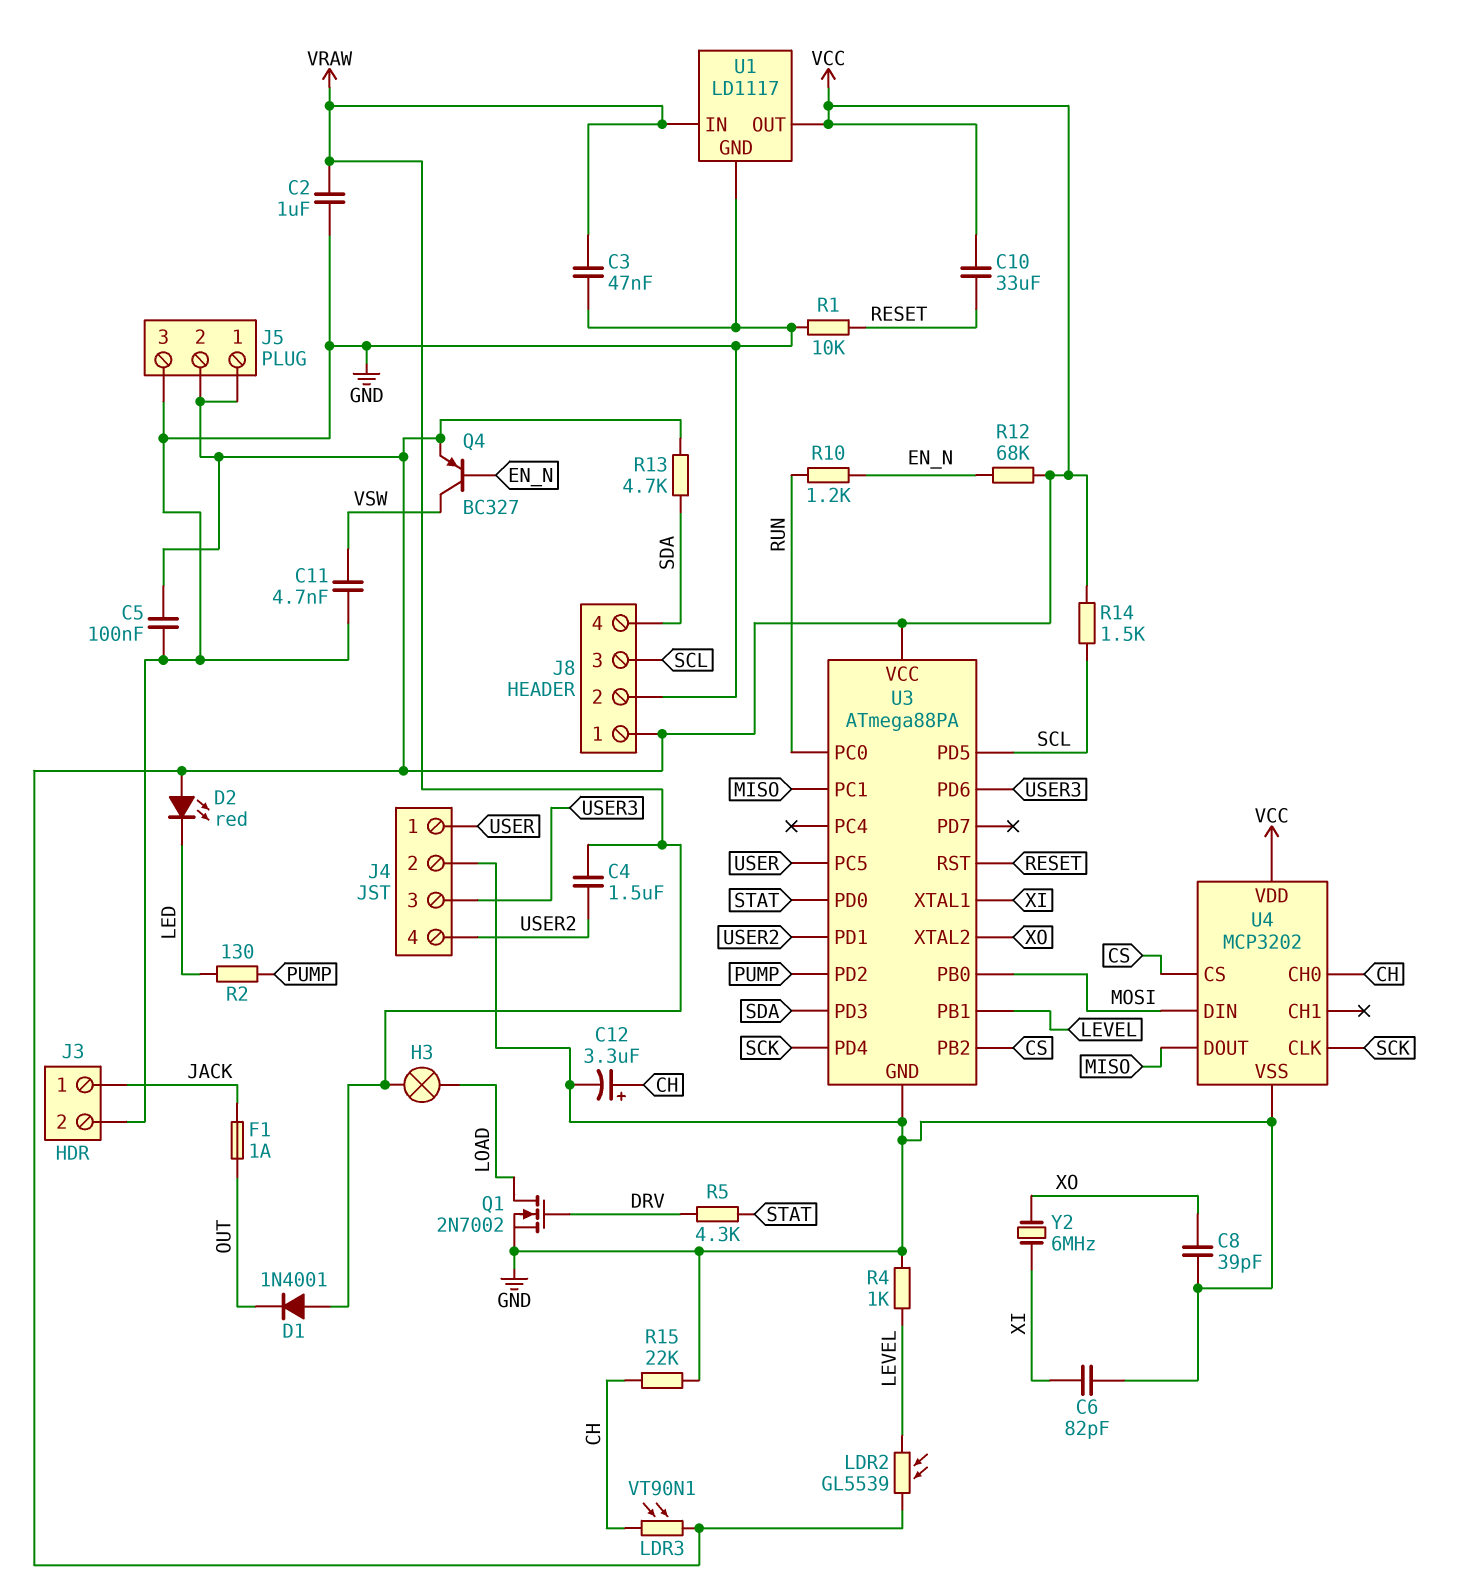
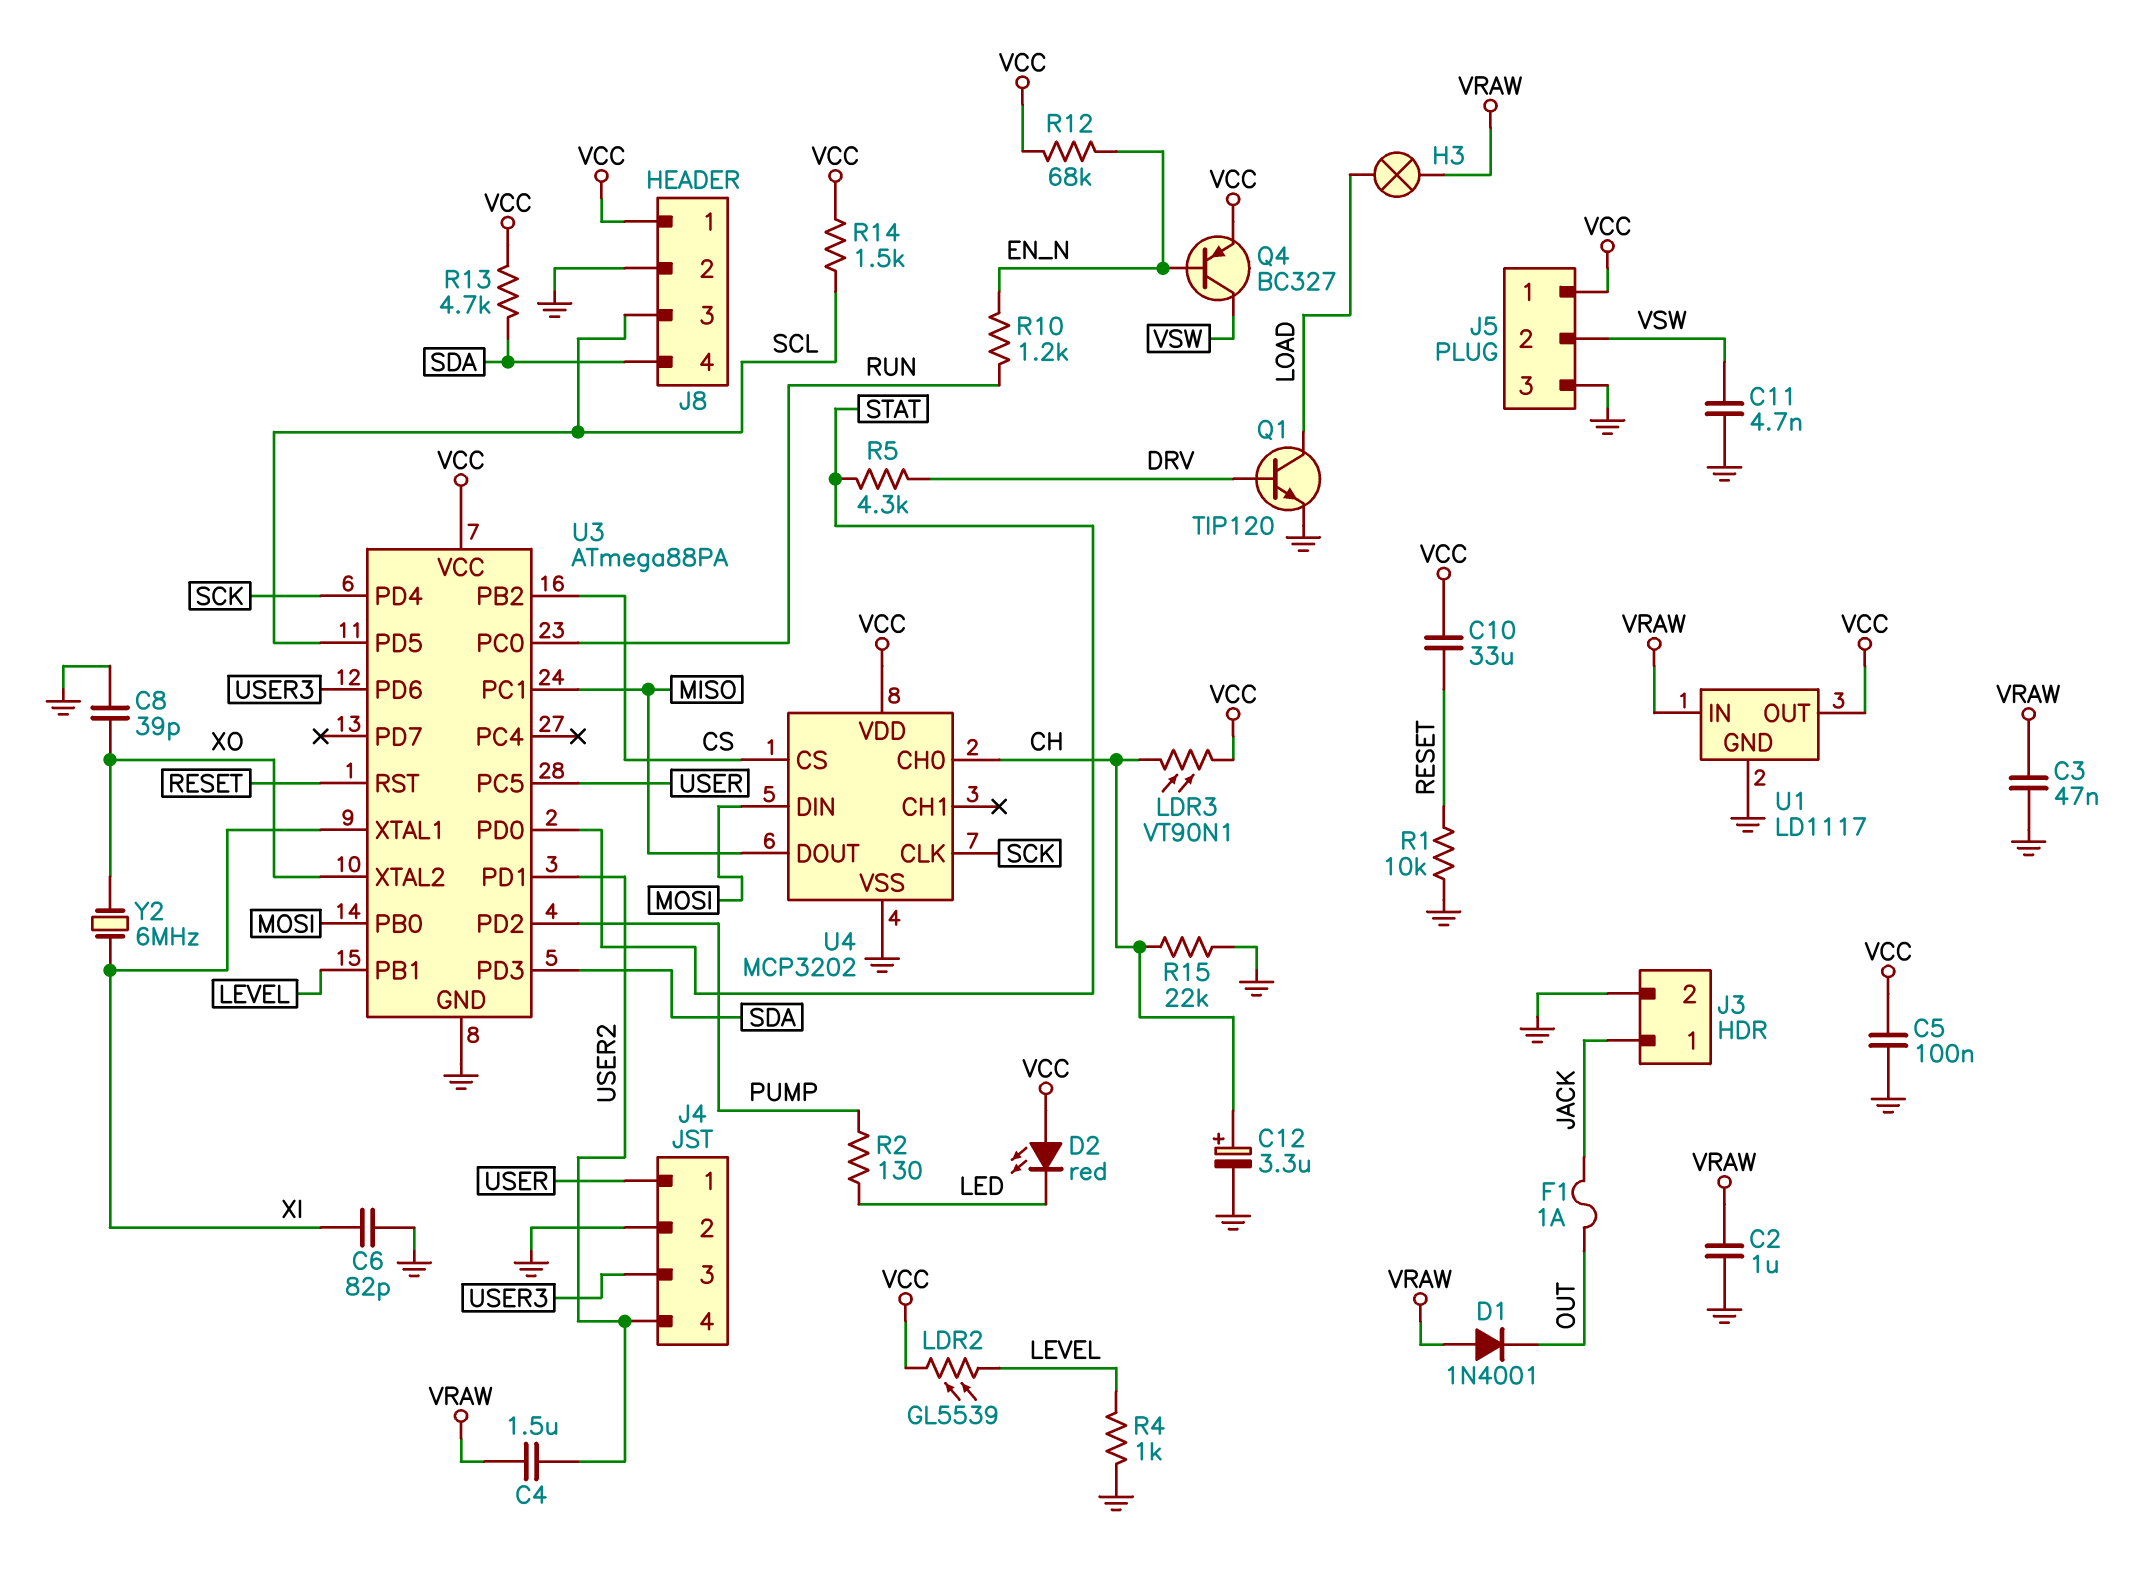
J5 pin 2: VCC -> VSW
Q1: NMOS 2N7002 (G DRV, D LOAD, S GND) -> NPN TIP120 (B DRV, C LOAD, E GND)

